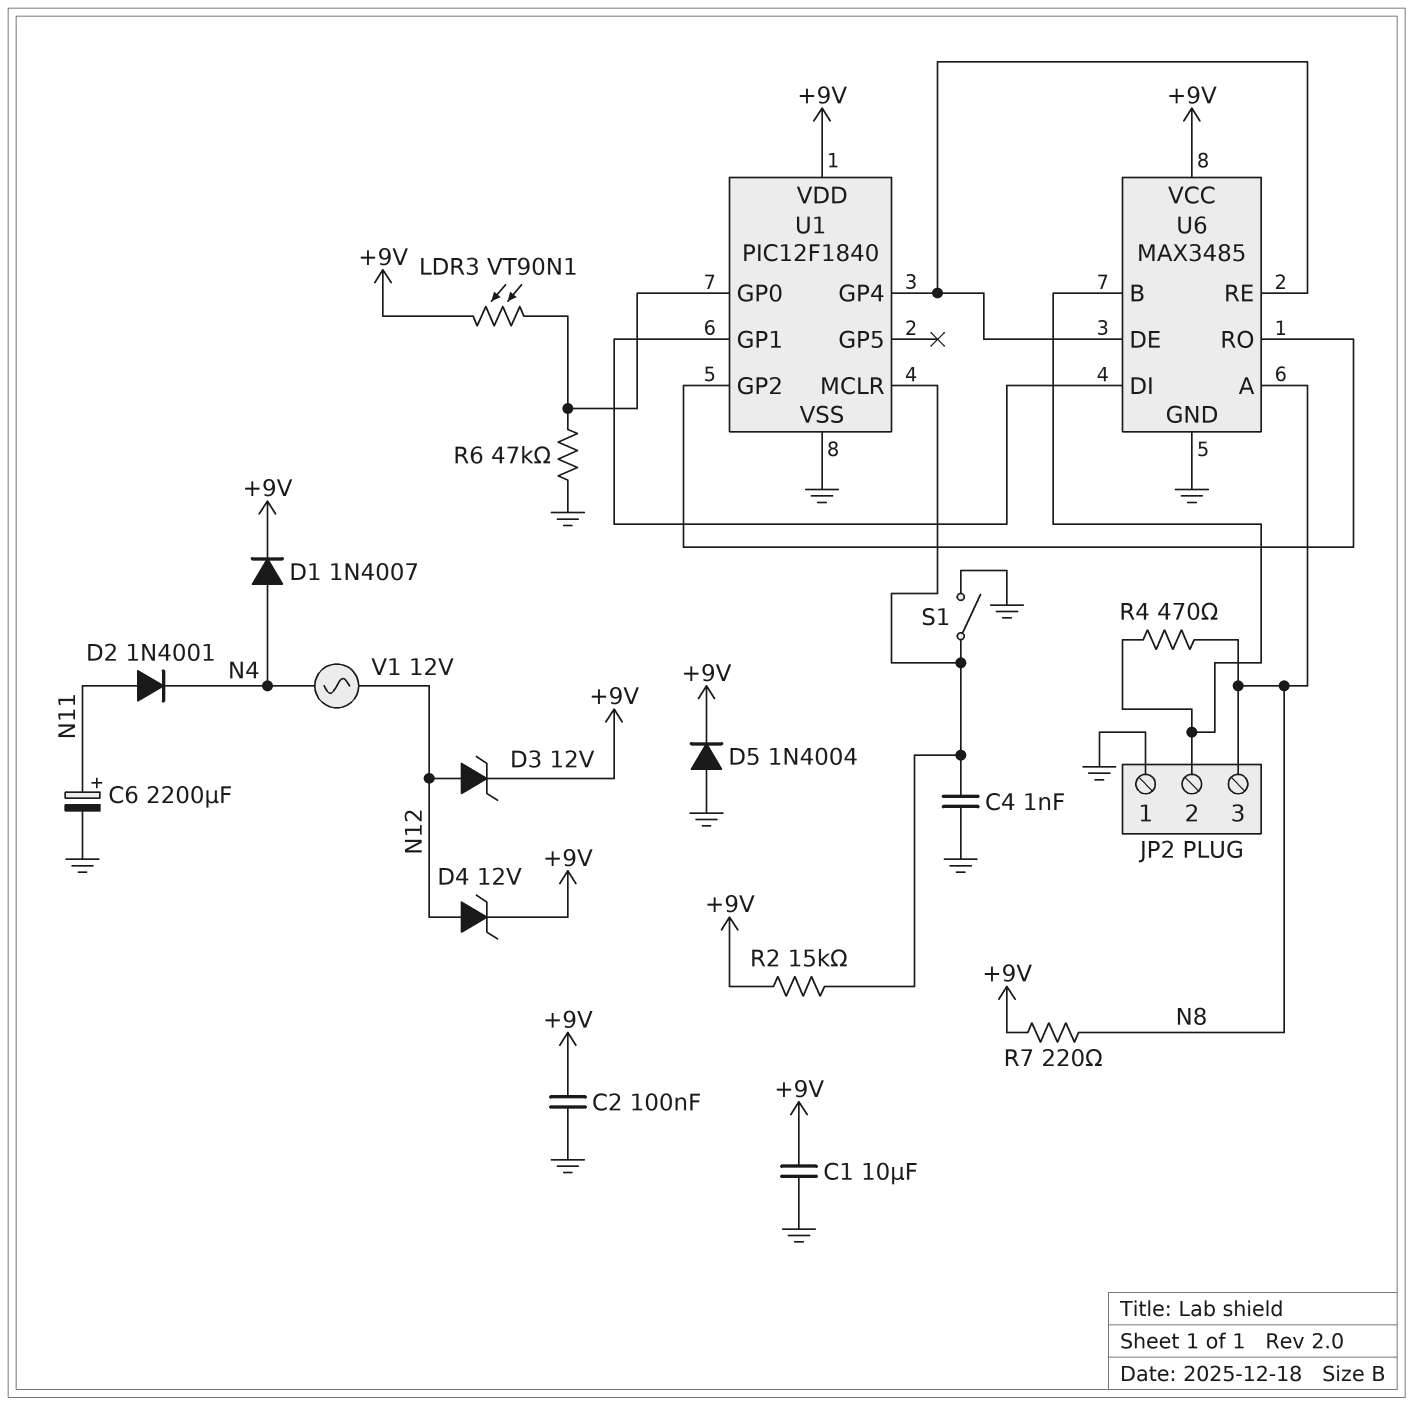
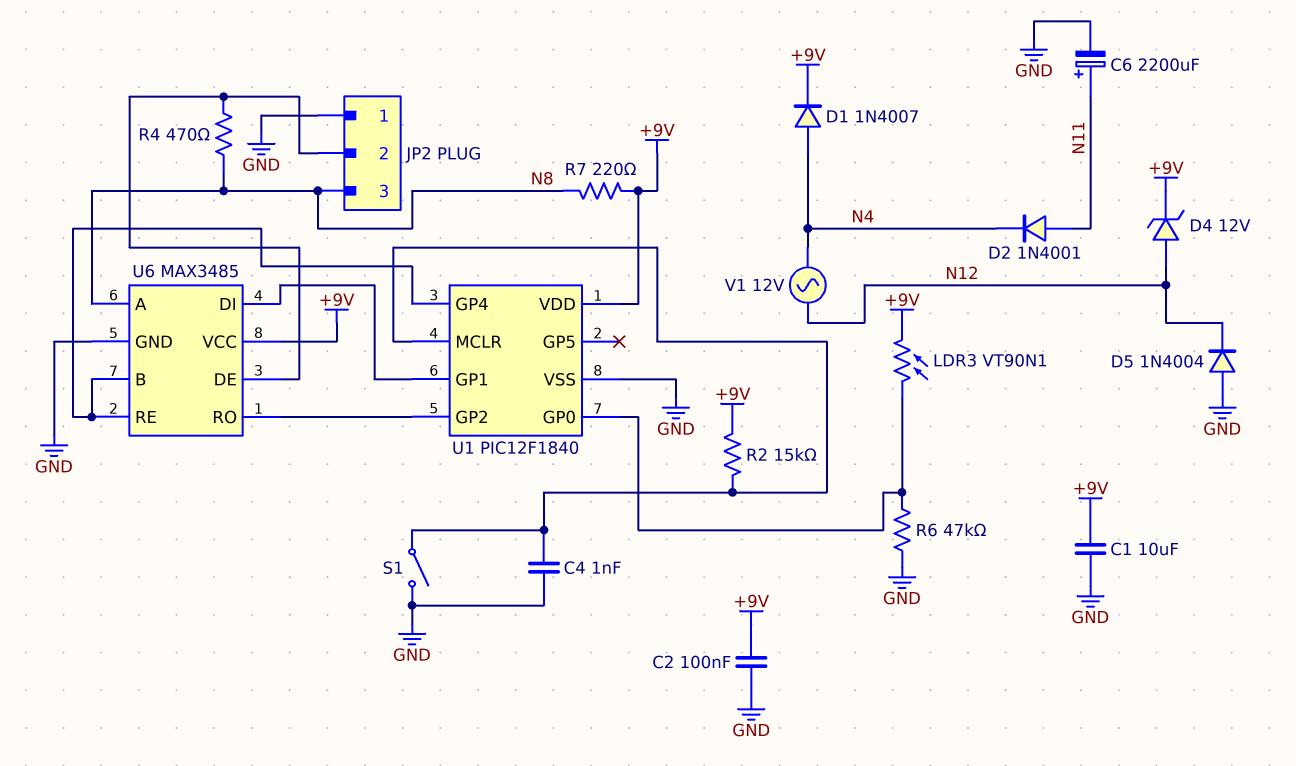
D3: zener 12V (A N12, K +9V) -> none
D5: diode 1N4004 (A GND, K +9V) -> diode 1N4004 (A GND, K N12)
U6 pin B: JP2/2 -> U1/GP4
U6 pin DE: U1/GP4 -> JP2/2

